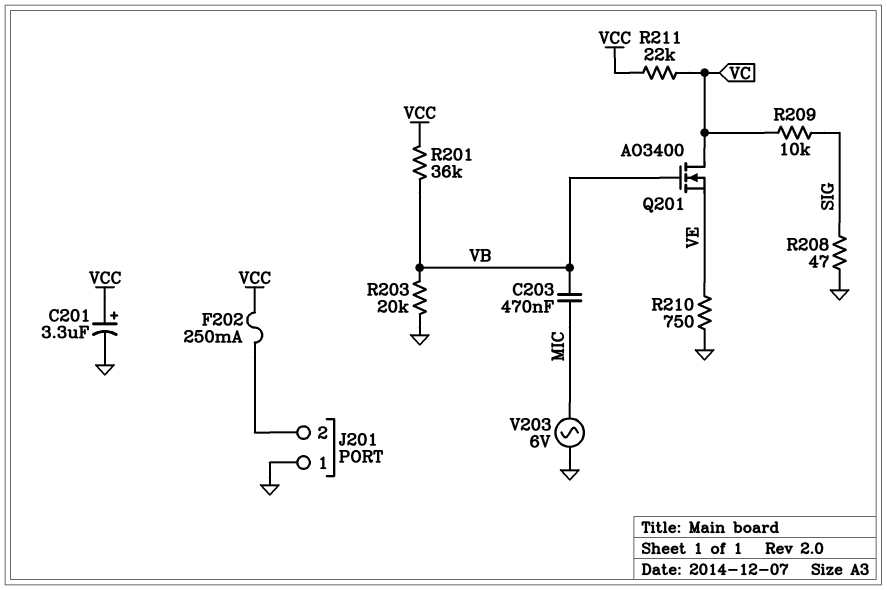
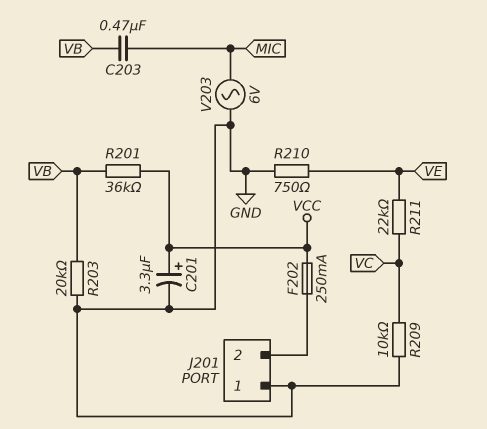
Q201: NMOS AO3400 (G VB, D VC, S VE) -> none
R208: 47 (GND, SIG) -> none
R209: 10k (SIG, VC) -> 10k (GND, VC)
R211: 22k (VC, VCC) -> 22k (VC, VE)

